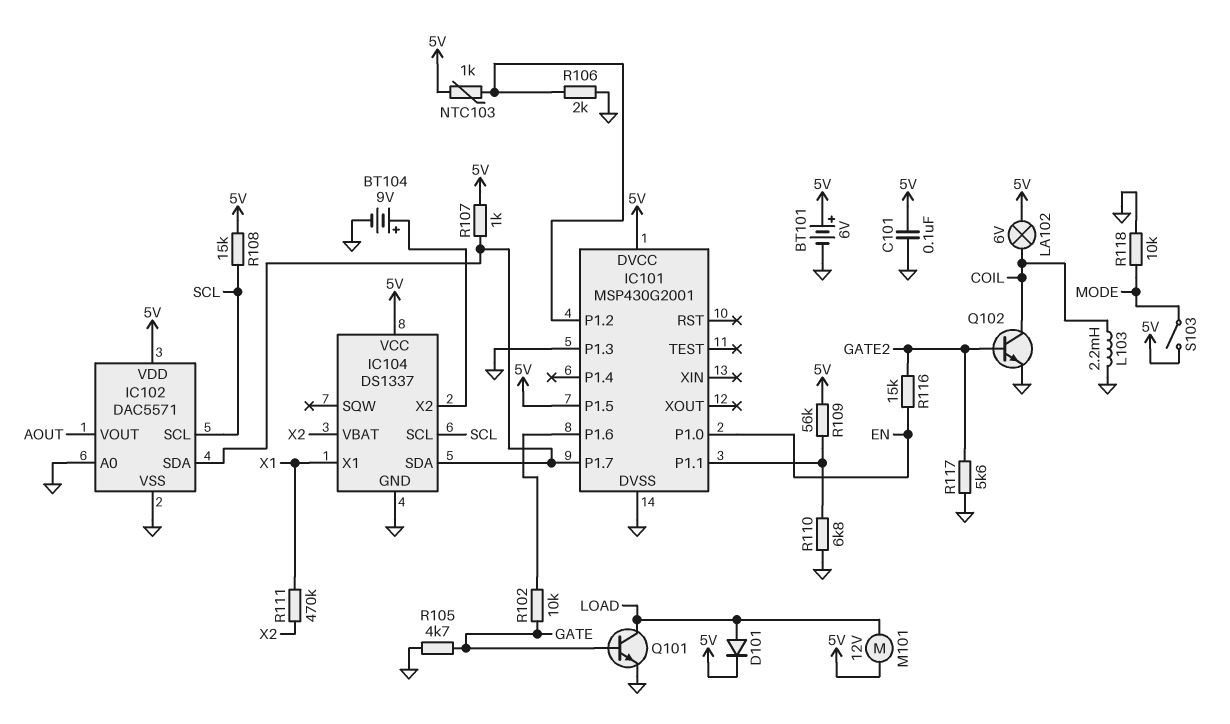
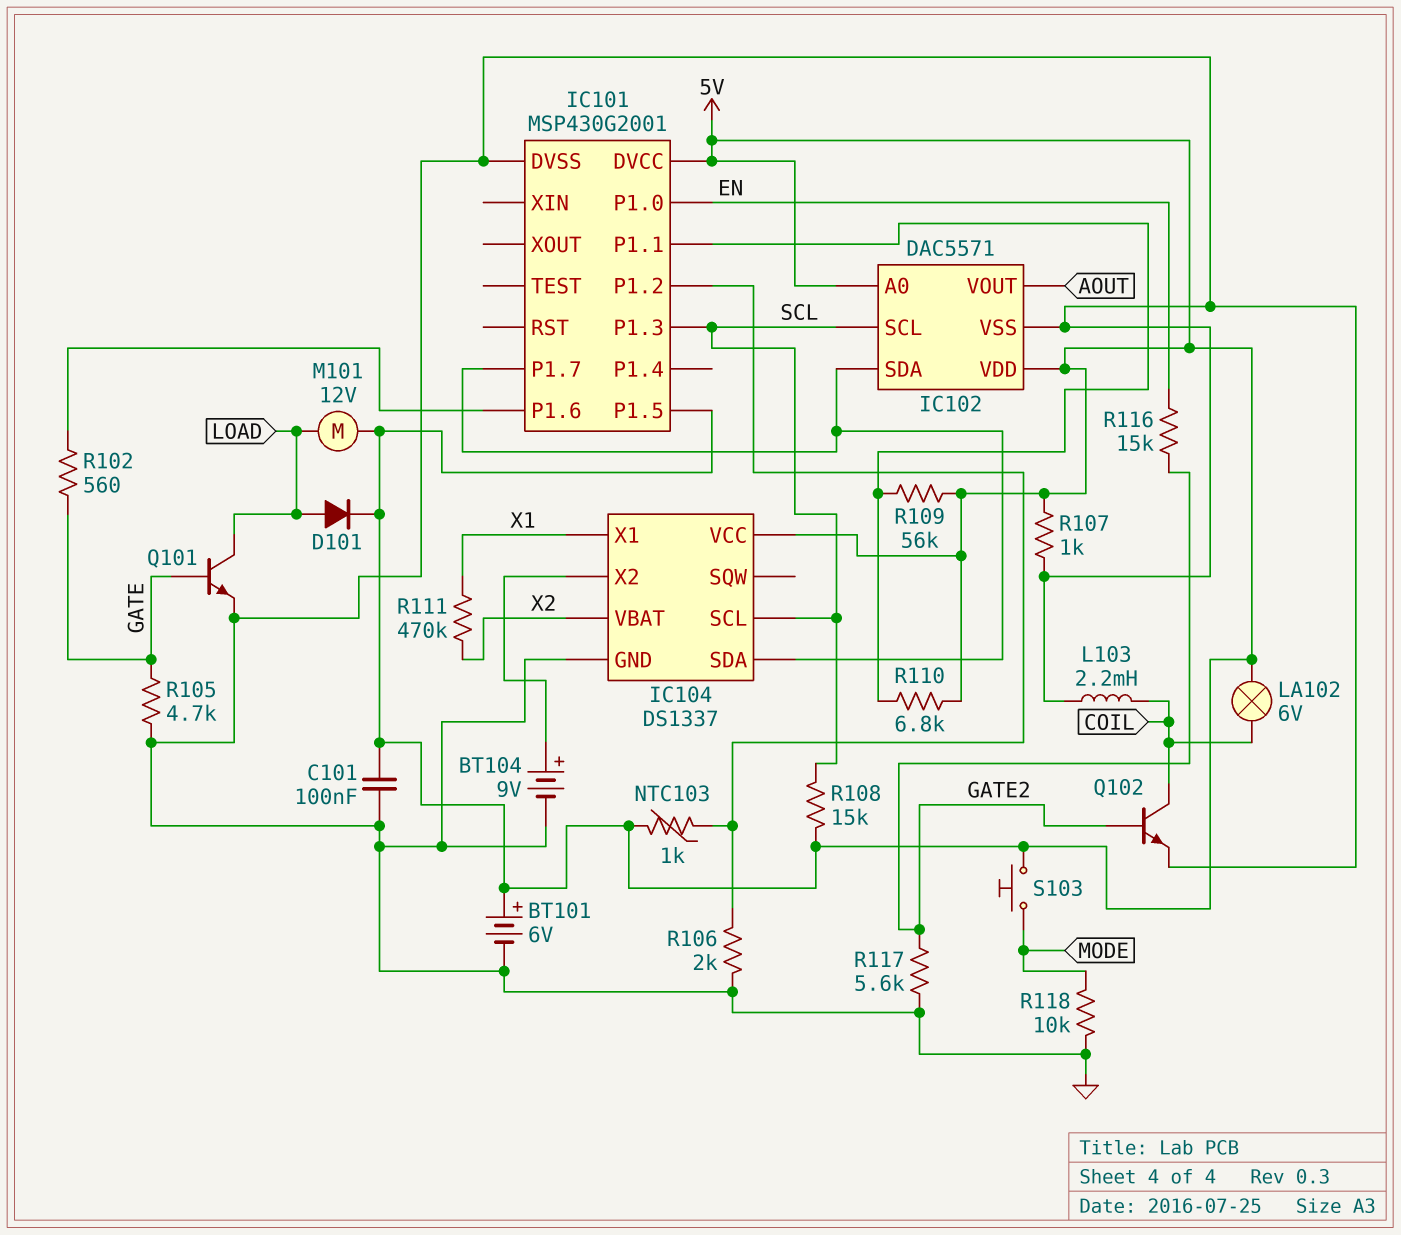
IC101 pin P1.3: GND -> SCL
IC102 pin A0: GND -> 5V
R102: 10k (GATE, IC101/P1.6) -> 560 (GATE, IC101/P1.6)
R107: 1k (5V, IC101/P1.7) -> 1k (5V, GND)
R110: 6.8k (GND, IC101/P1.1) -> 6.8k (5V, IC101/P1.1)
S103: switch (5V, MODE) -> button (5V, MODE)

